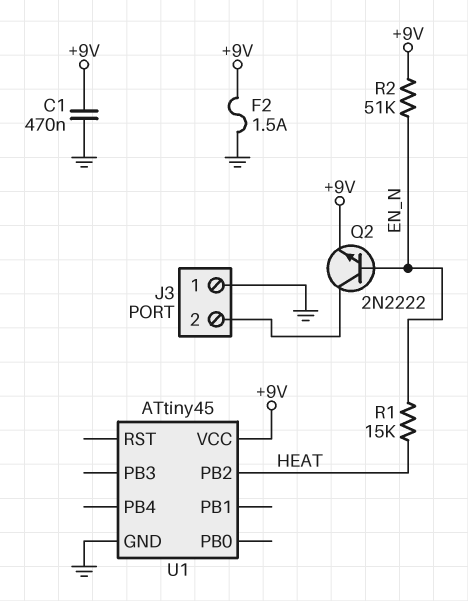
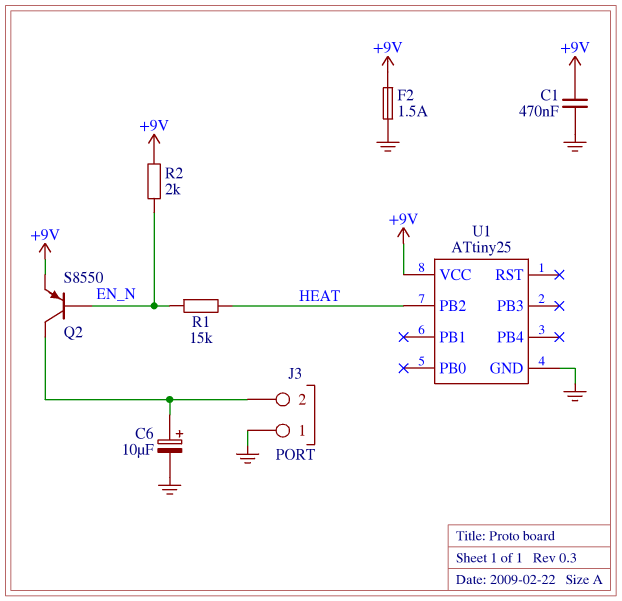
C6: none -> 10uF (plus J3/2, minus GND)
Q2: NPN 2N2222 (B EN_N, C J3/2, E +9V) -> PNP S8550 (B EN_N, C J3/2, E +9V)
R2: 51k (+9V, EN_N) -> 2k (+9V, EN_N)
U1: ATtiny45 -> ATtiny25

